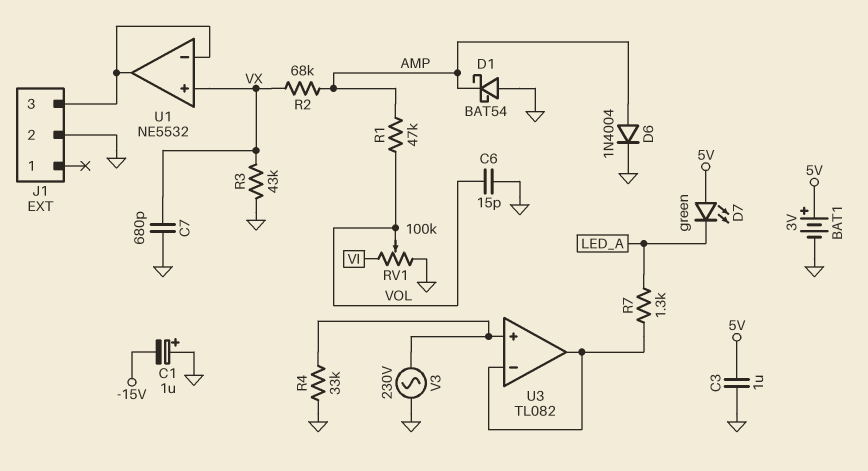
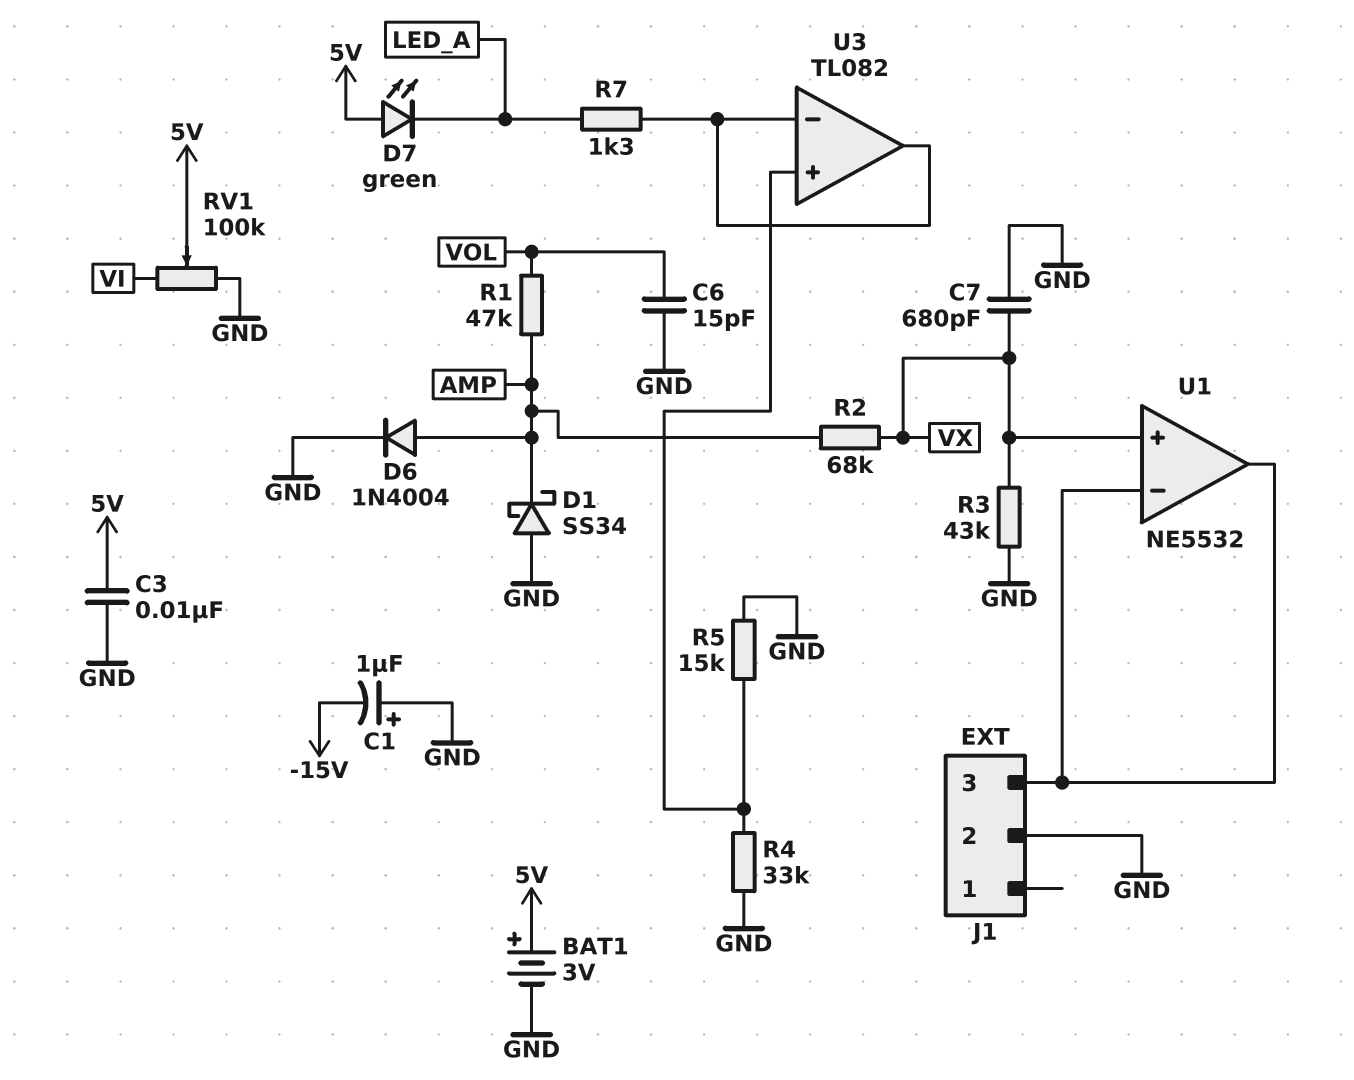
C3: 1uF (5V, GND) -> 10nF (5V, GND)
D1: schottky BAT54 (A GND, K AMP) -> schottky SS34 (A GND, K AMP)
R5: none -> 15k (GND, U3/in+)
RV1: 100k (GND, VI, wiper VOL) -> 100k (GND, VI, wiper 5V)
V3: AC 230V (GND, U3/in+) -> none

